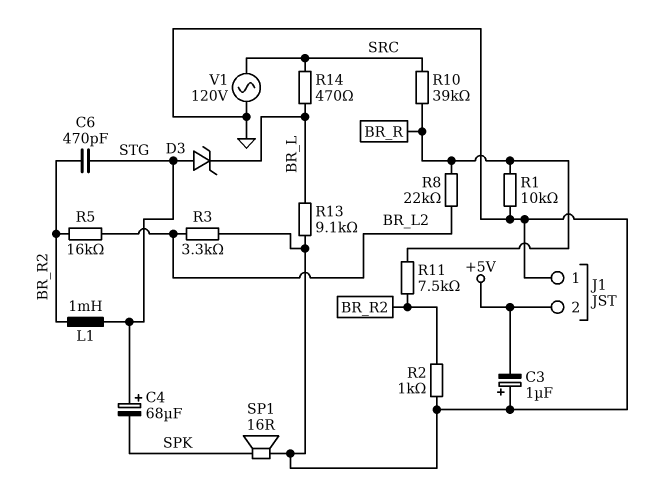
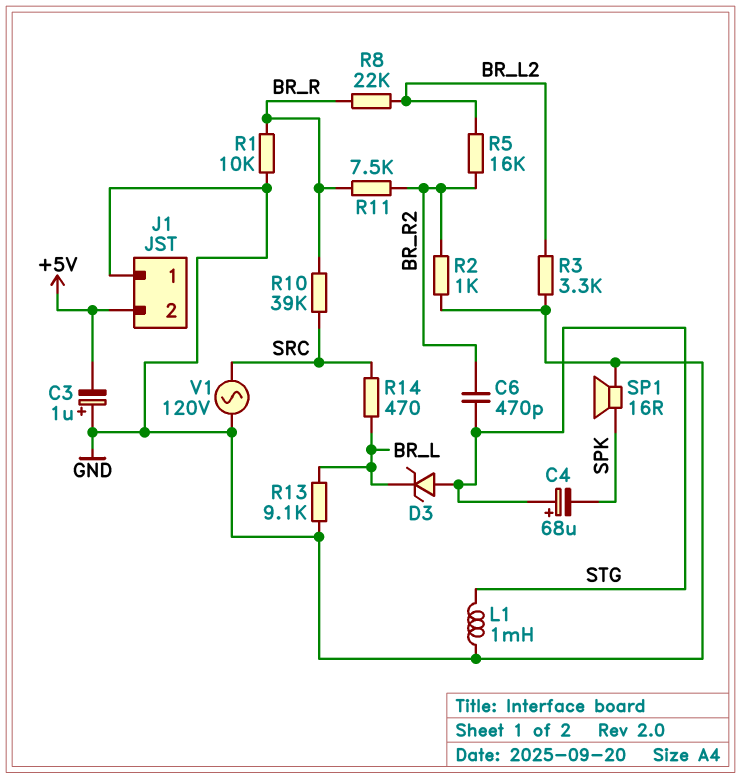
L1: 1mH (BR_R2, STG) -> 1mH (GND, STG)

